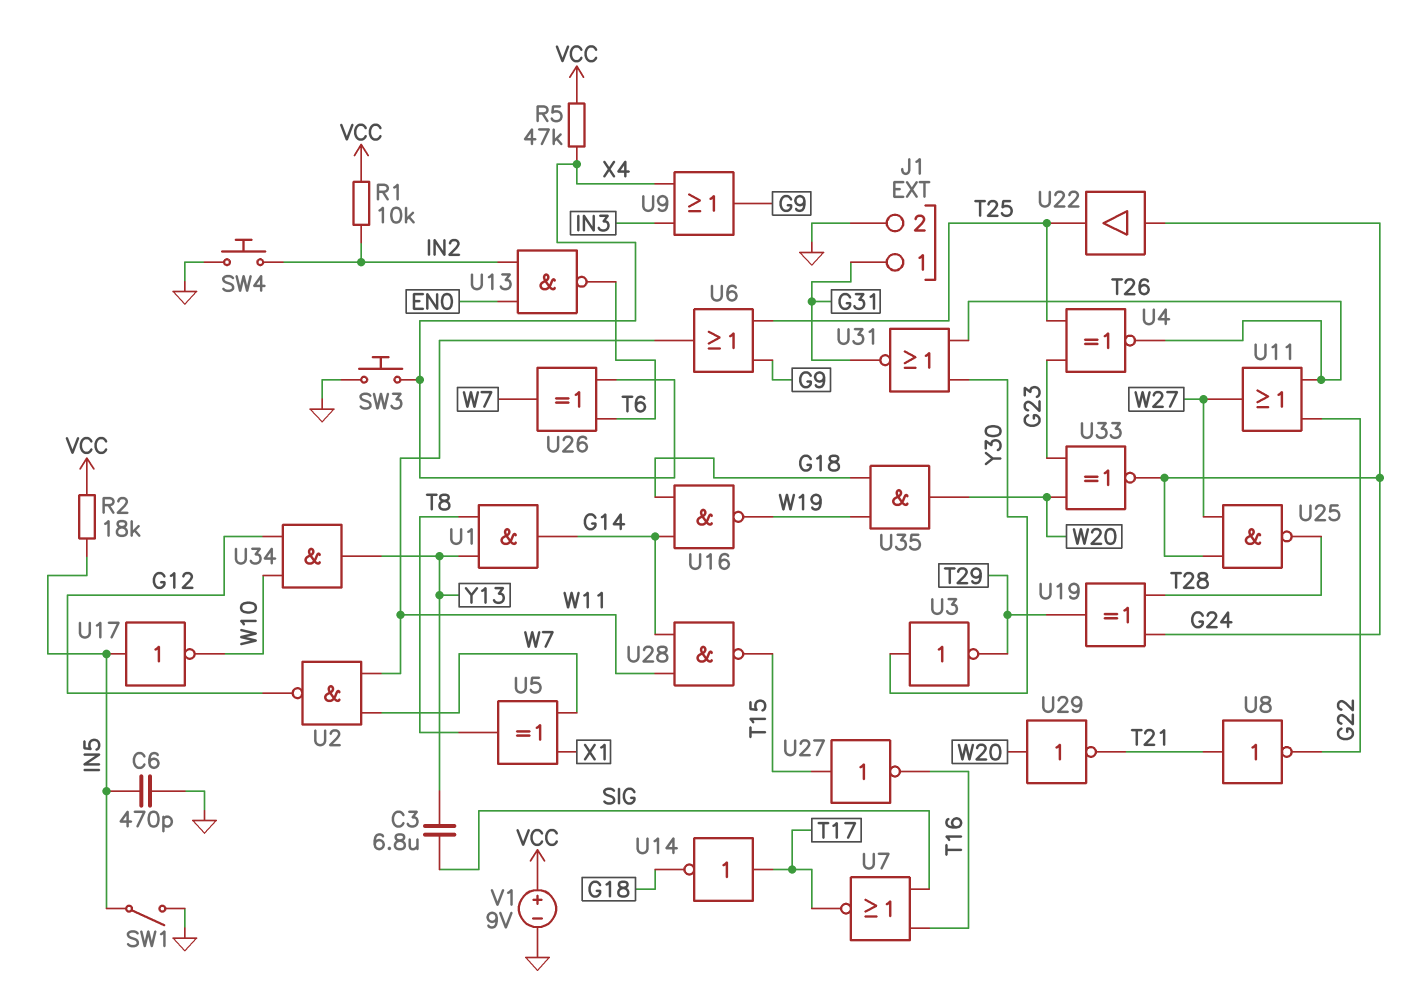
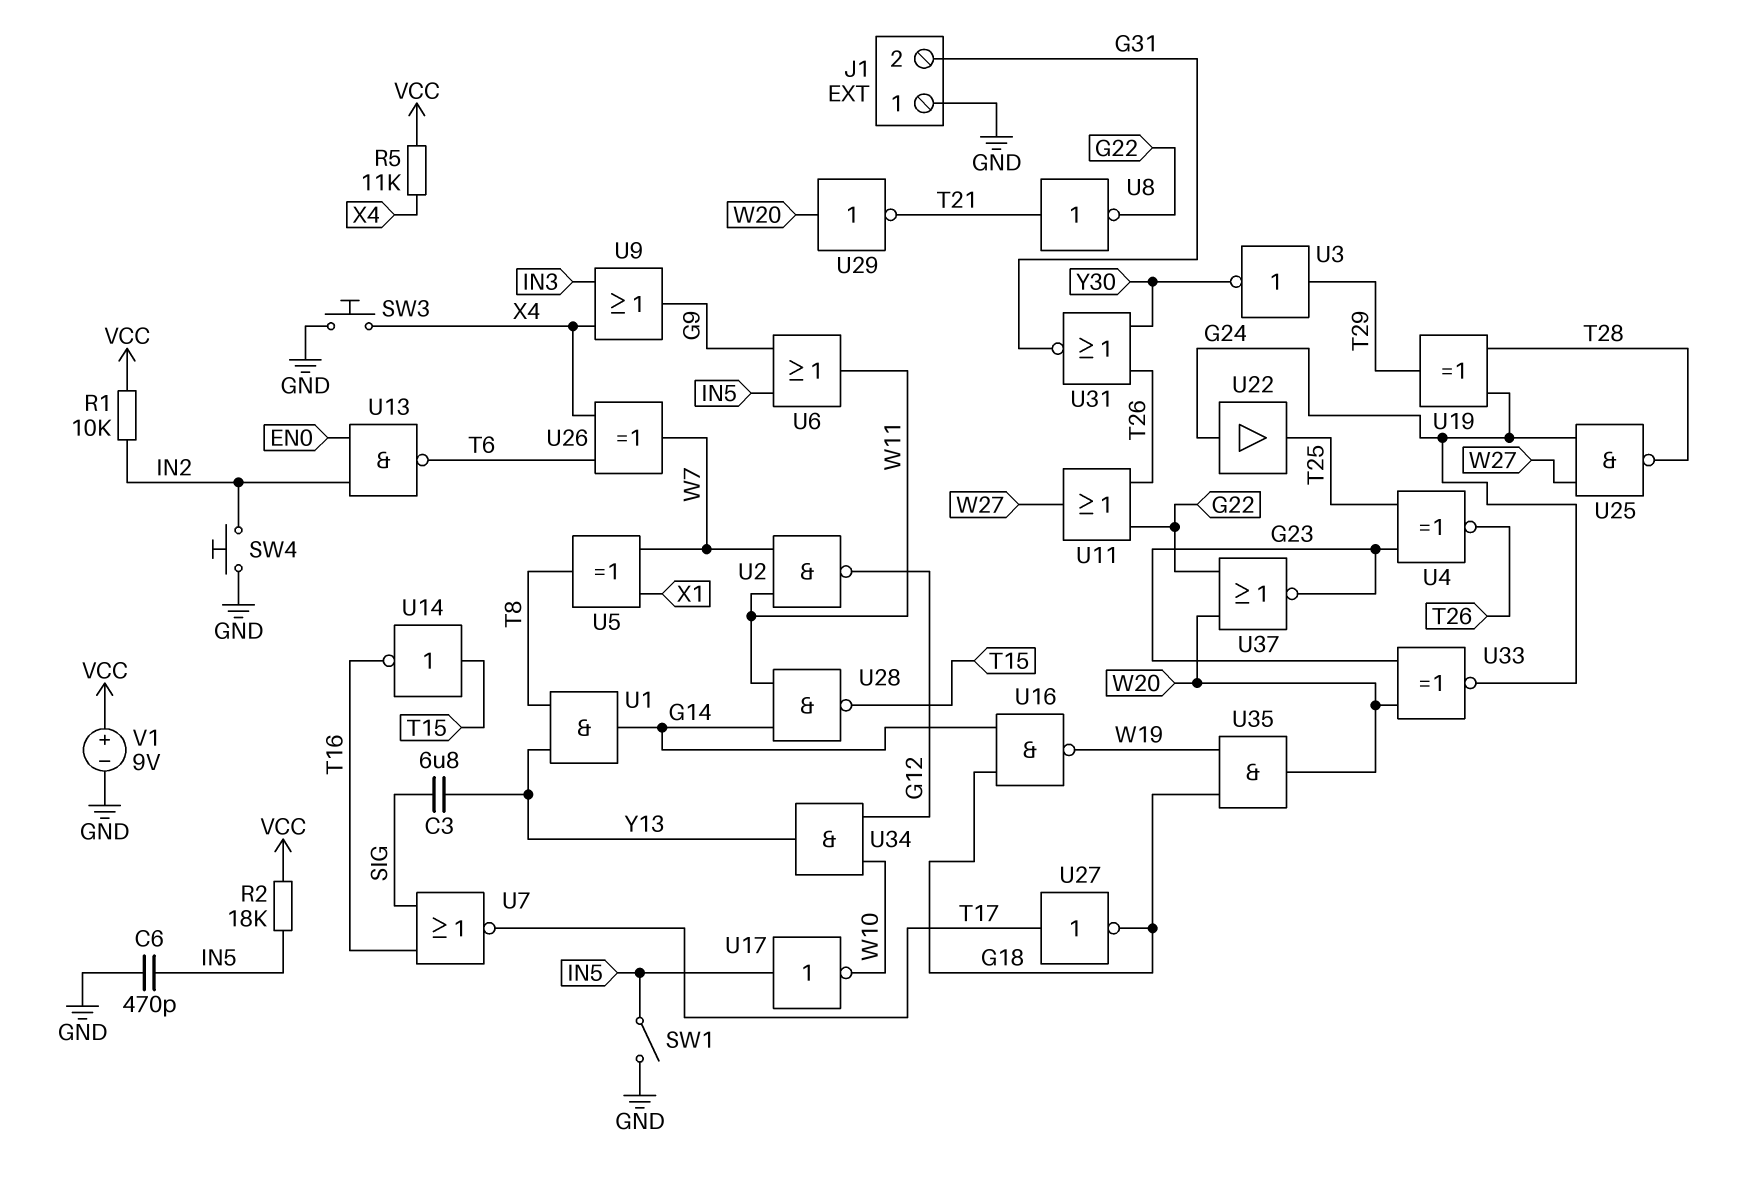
J1 pin 1: G31 -> GND
J1 pin 2: GND -> G31
R5: 47k (VCC, X4) -> 11k (VCC, X4)
U3: NOT (in Y30, out T29) -> NOT (in T29, out Y30)
U6: OR (in G9, in T25, out W11) -> OR (in G9, in IN5, out W11)
U14: NOT (in T17, out G18) -> NOT (in T15, out T16)
U27: NOT (in T15, out T16) -> NOT (in T17, out G18)
U37: none -> NOR (in G22, in W20, out G23)

